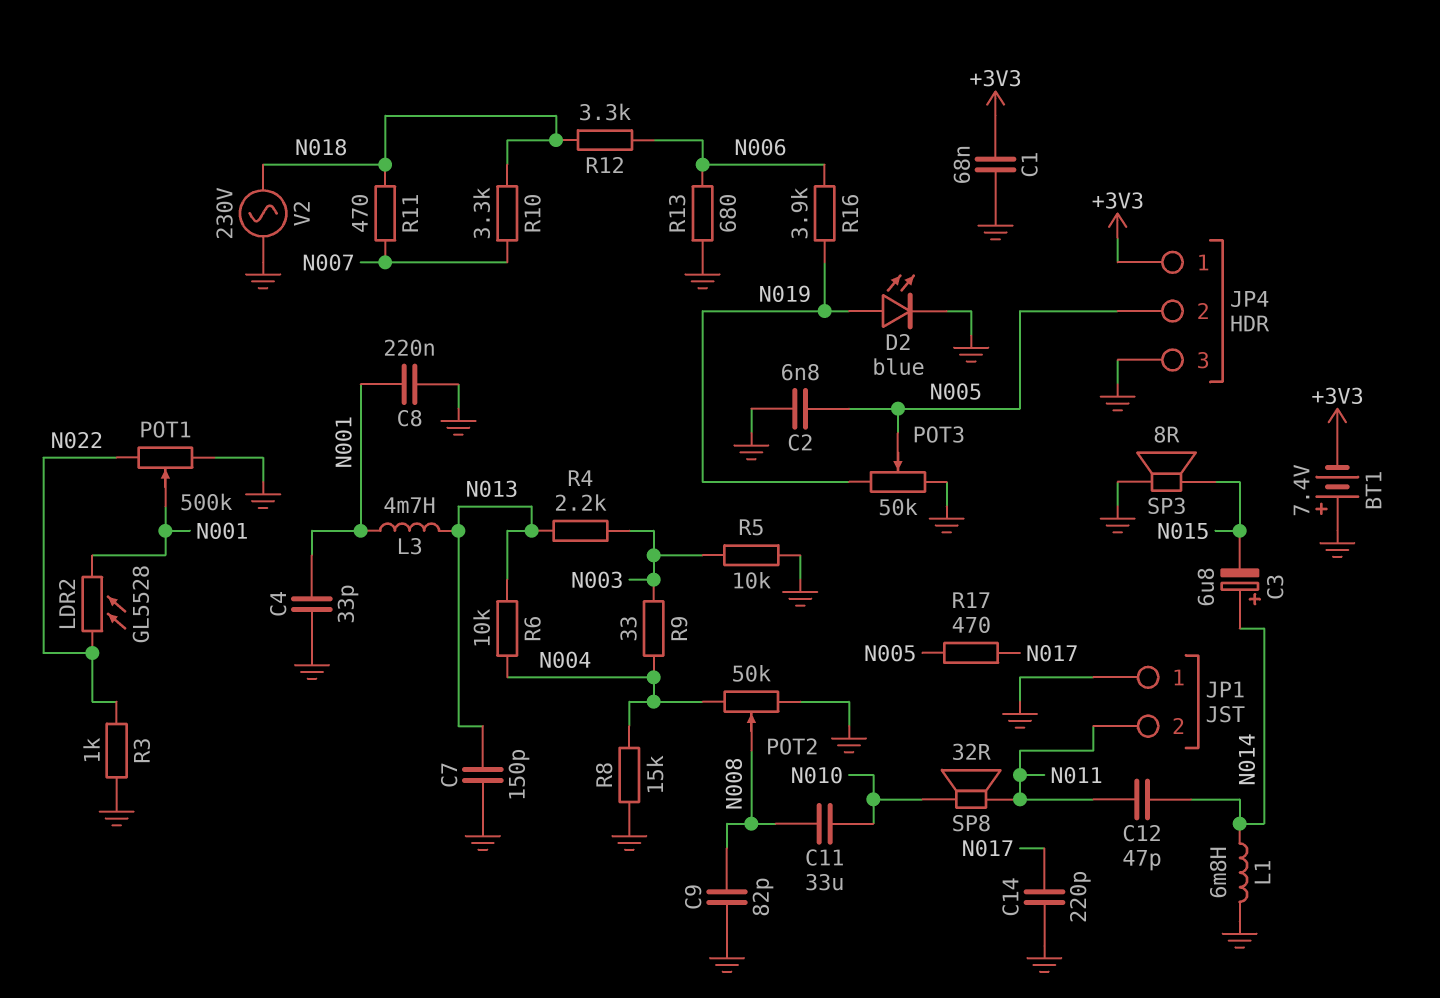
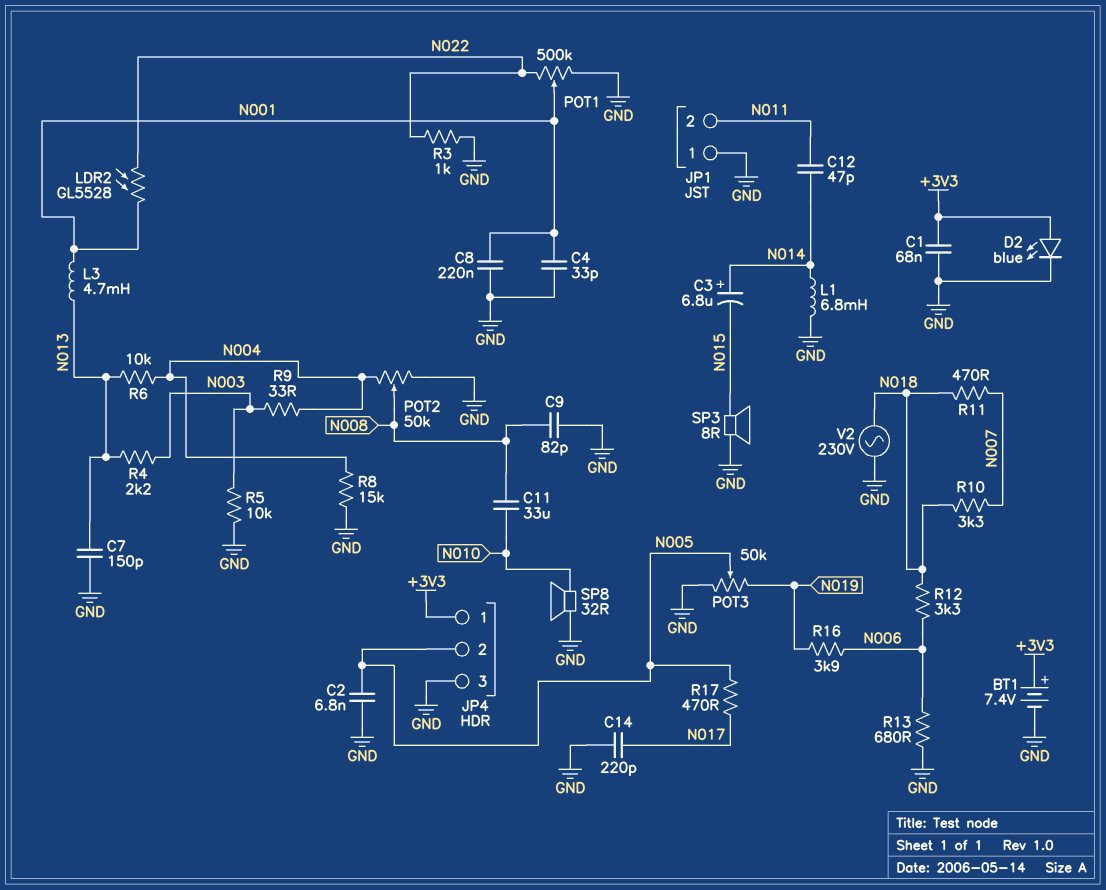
BT1: 7.4V (plus GND, minus +3V3) -> 7.4V (plus +3V3, minus GND)
D2: LED blue (A N019, K GND) -> LED blue (A +3V3, K GND)
SP8: speaker 32R (N010, N011) -> speaker 32R (GND, N010)

